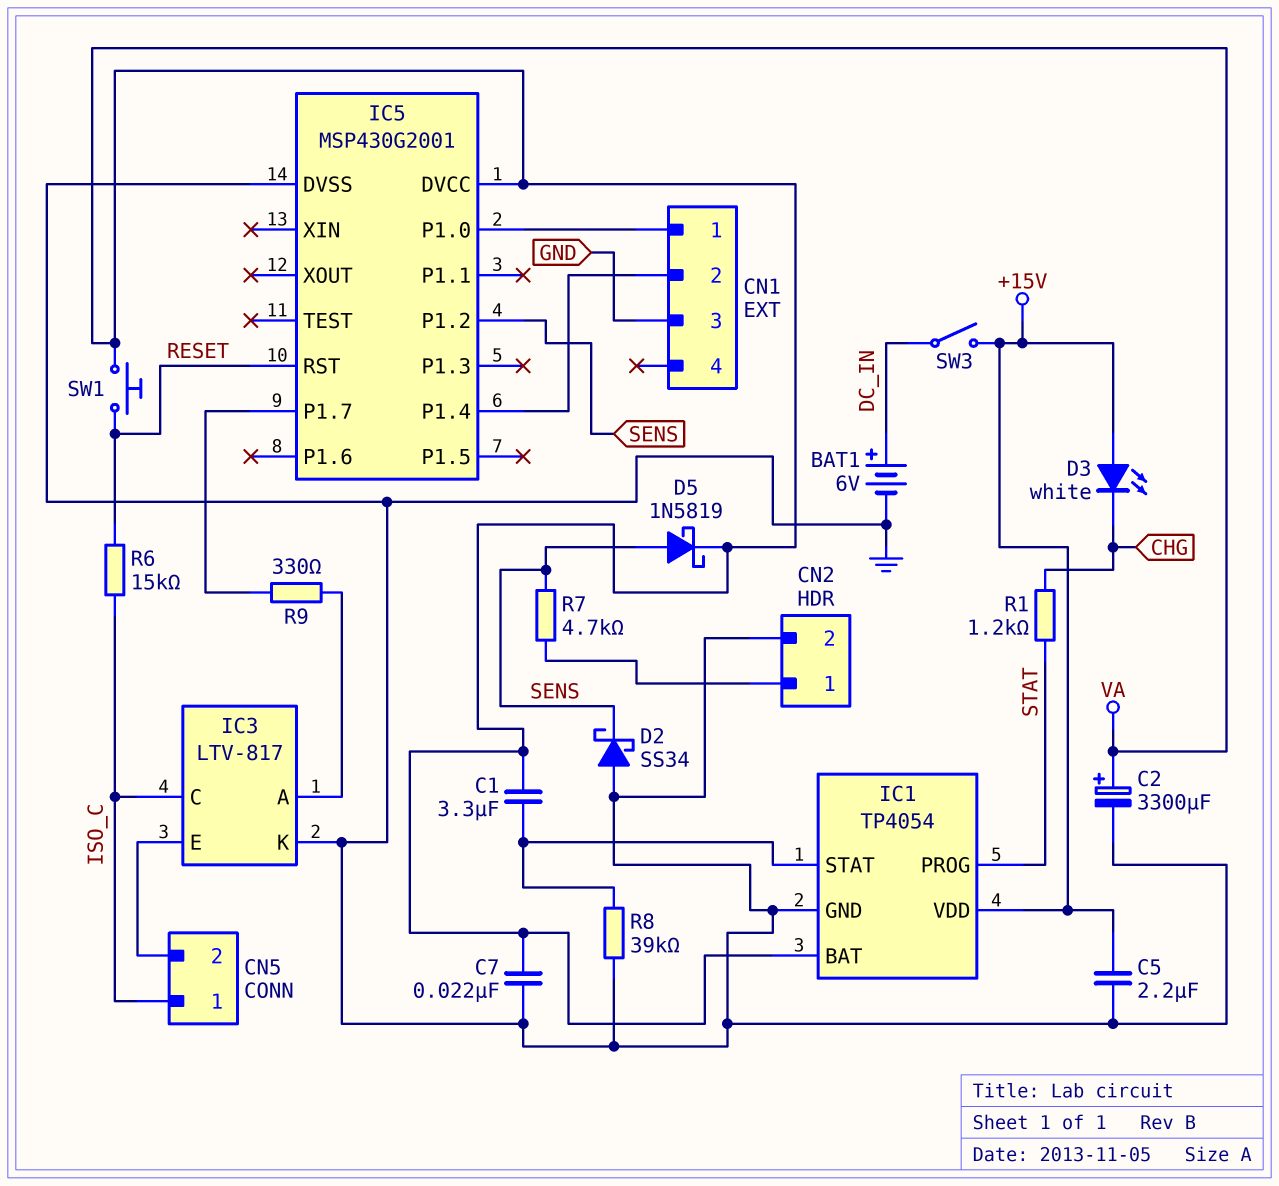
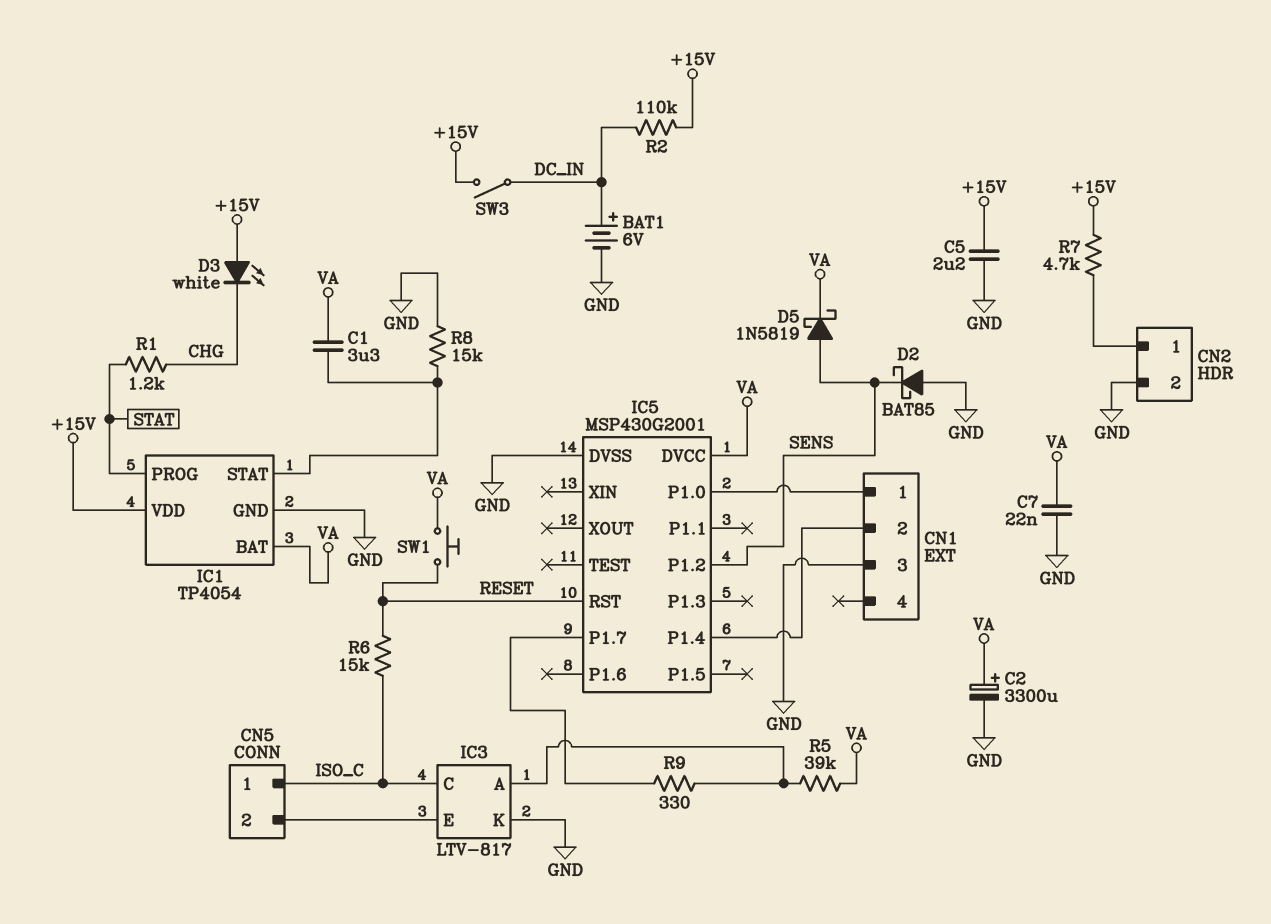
D2: schottky SS34 (A GND, K SENS) -> schottky BAT85 (A GND, K SENS)
R2: none -> 110k (+15V, DC_IN)
R5: none -> 39k (IC3/A, VA)
R7: 4.7k (CN2/1, SENS) -> 4.7k (+15V, CN2/1)
R8: 39k (GND, IC1/STAT) -> 15k (GND, IC1/STAT)

